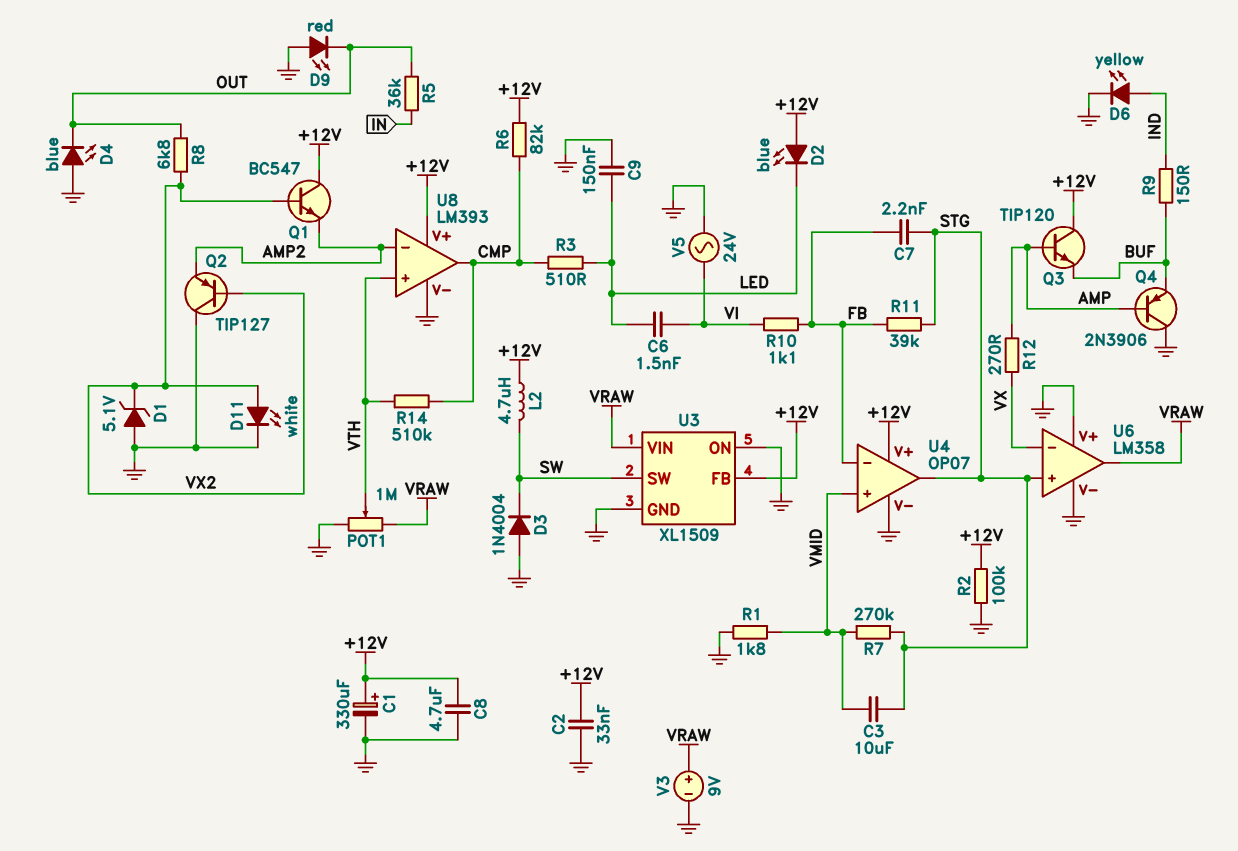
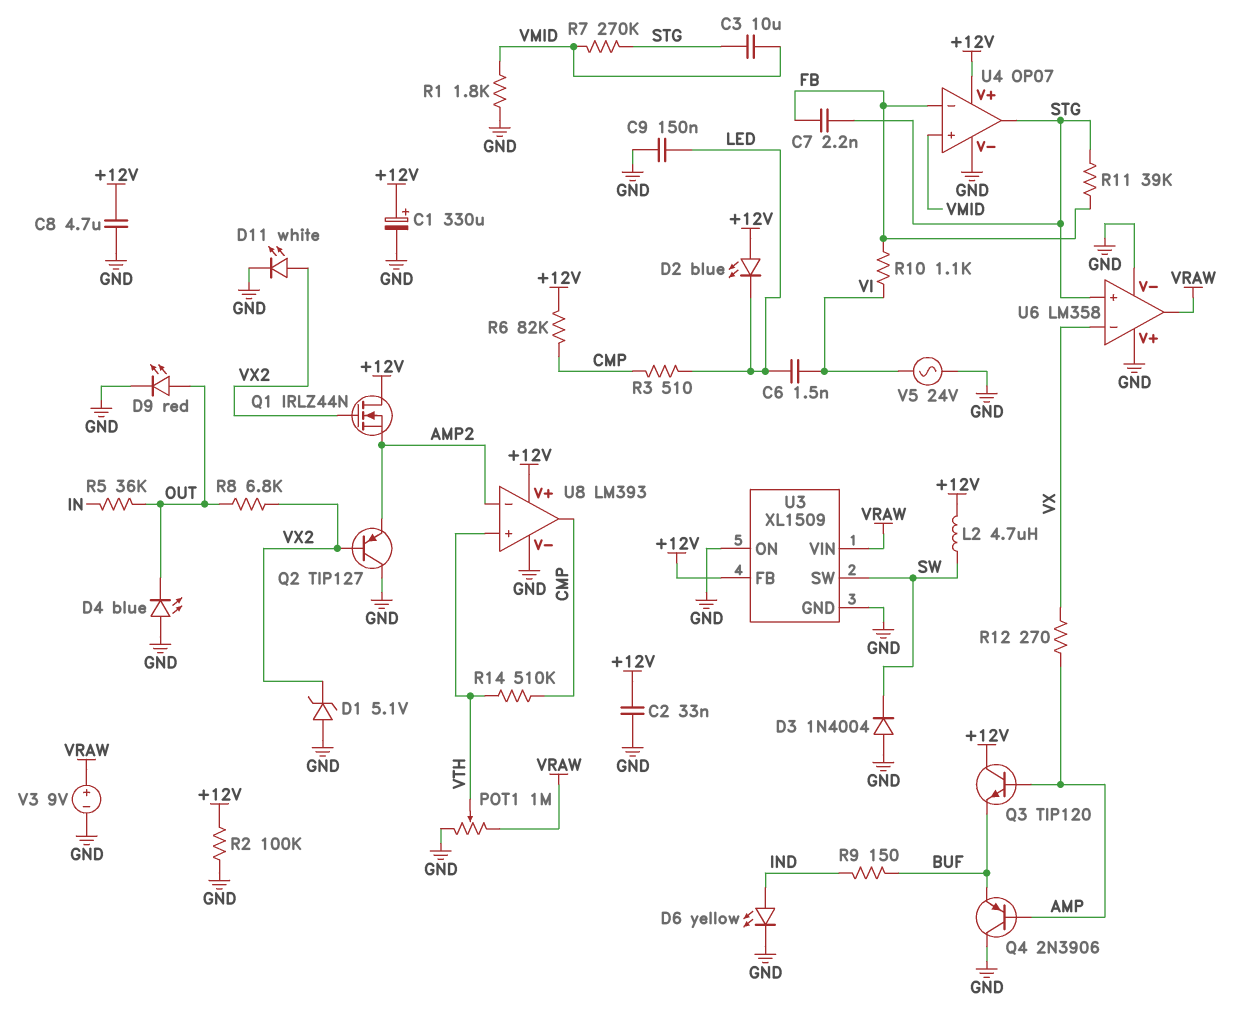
D9: LED red (A GND, K OUT) -> LED red (A OUT, K GND)
Q1: NPN BC547 (B VX2, C +12V, E AMP2) -> NMOS IRLZ44N (G VX2, D +12V, S AMP2)

